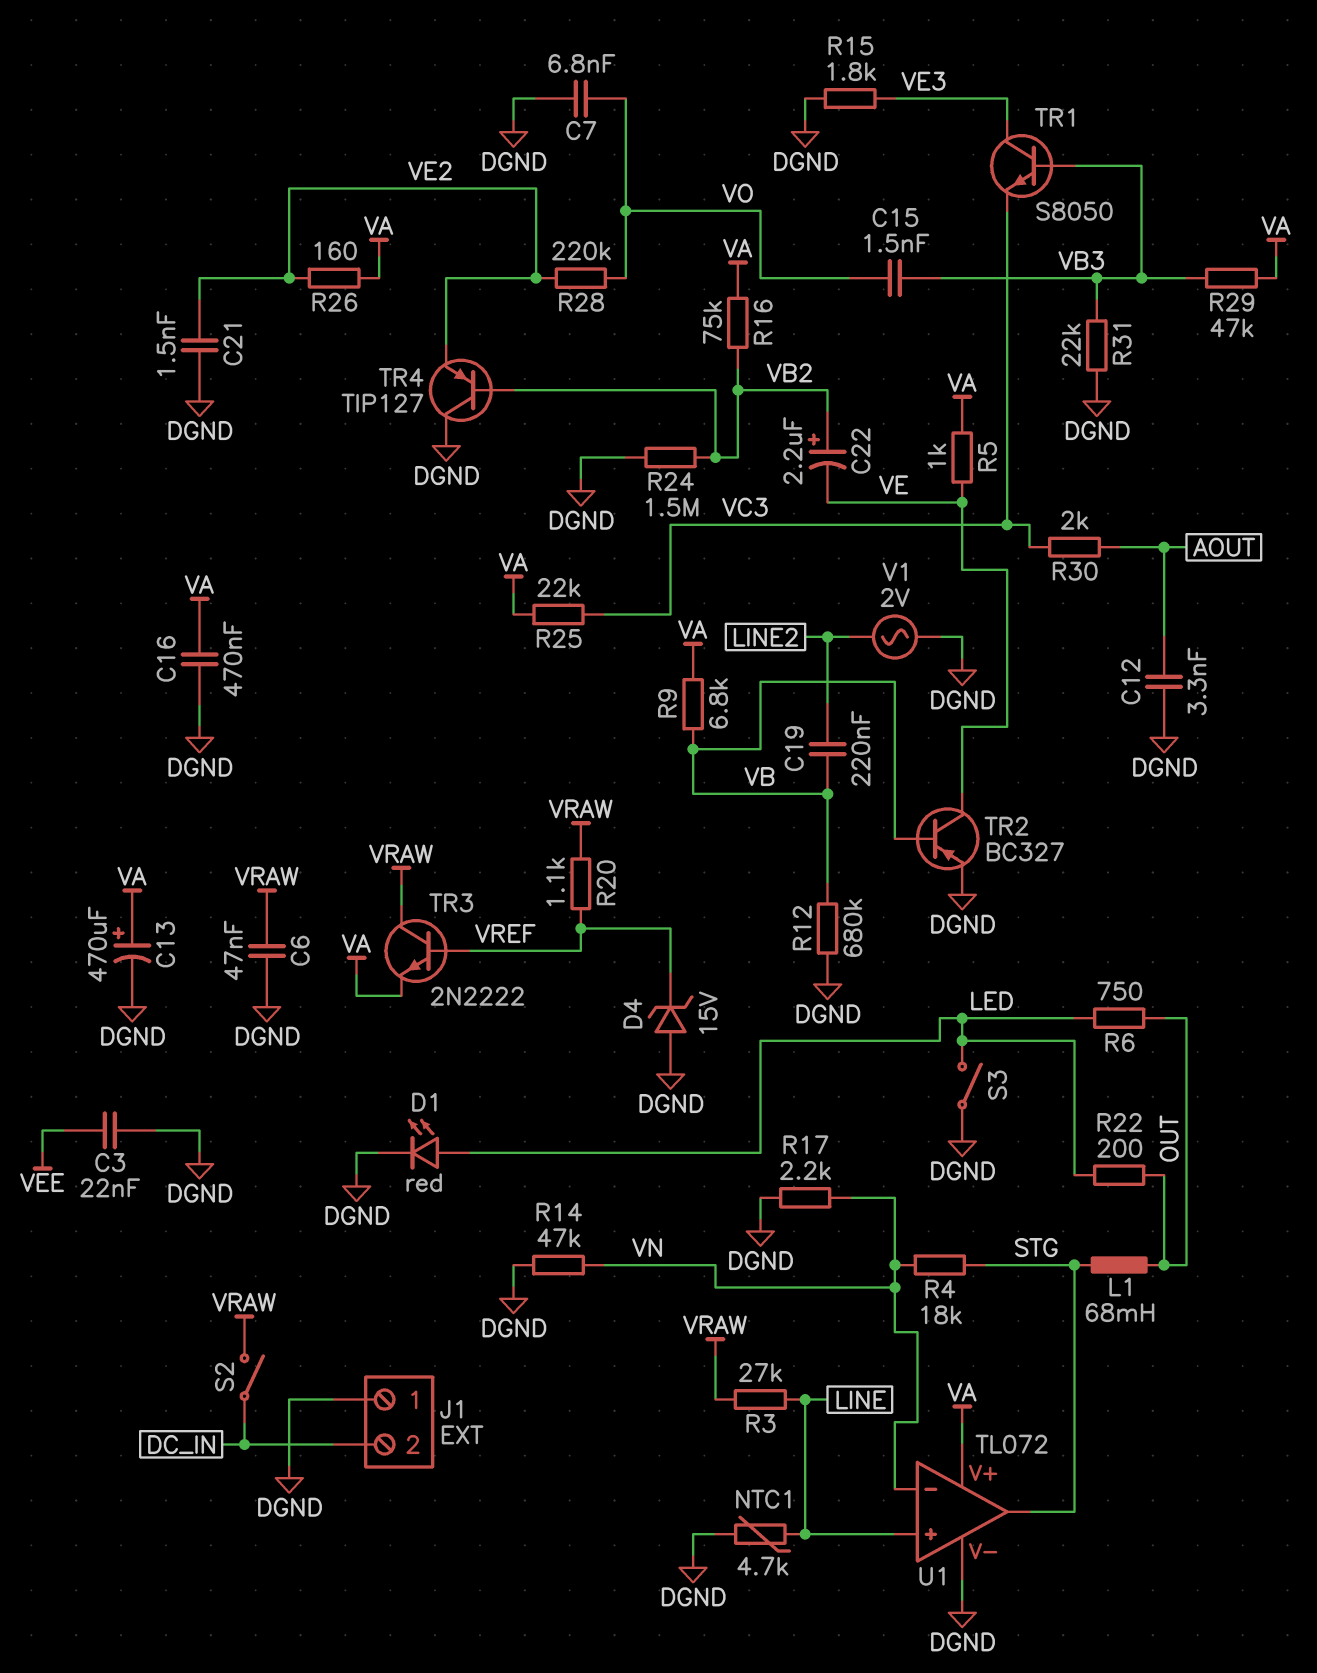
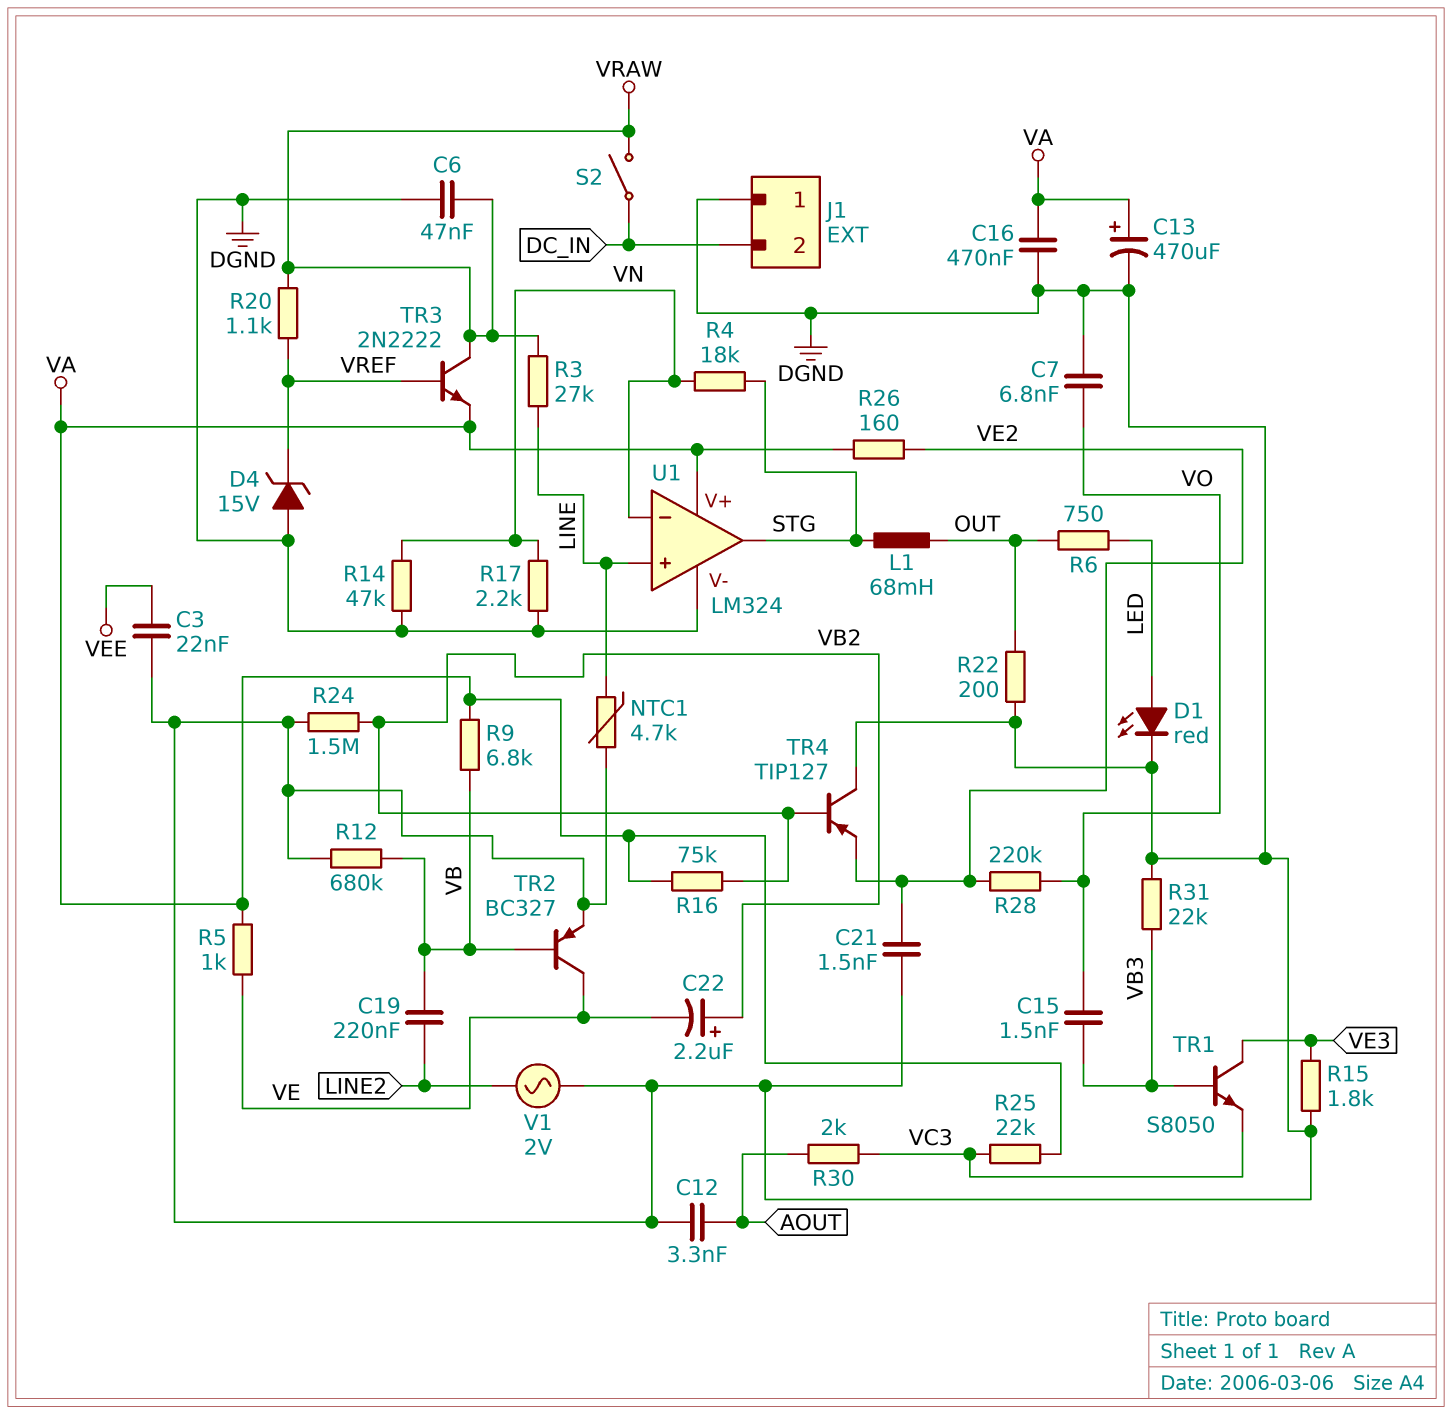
R22: 200 (LED, OUT) -> 200 (DGND, OUT)
R29: 47k (VA, VB3) -> none
S3: switch (DGND, LED) -> none
U1: TL072 -> LM324

